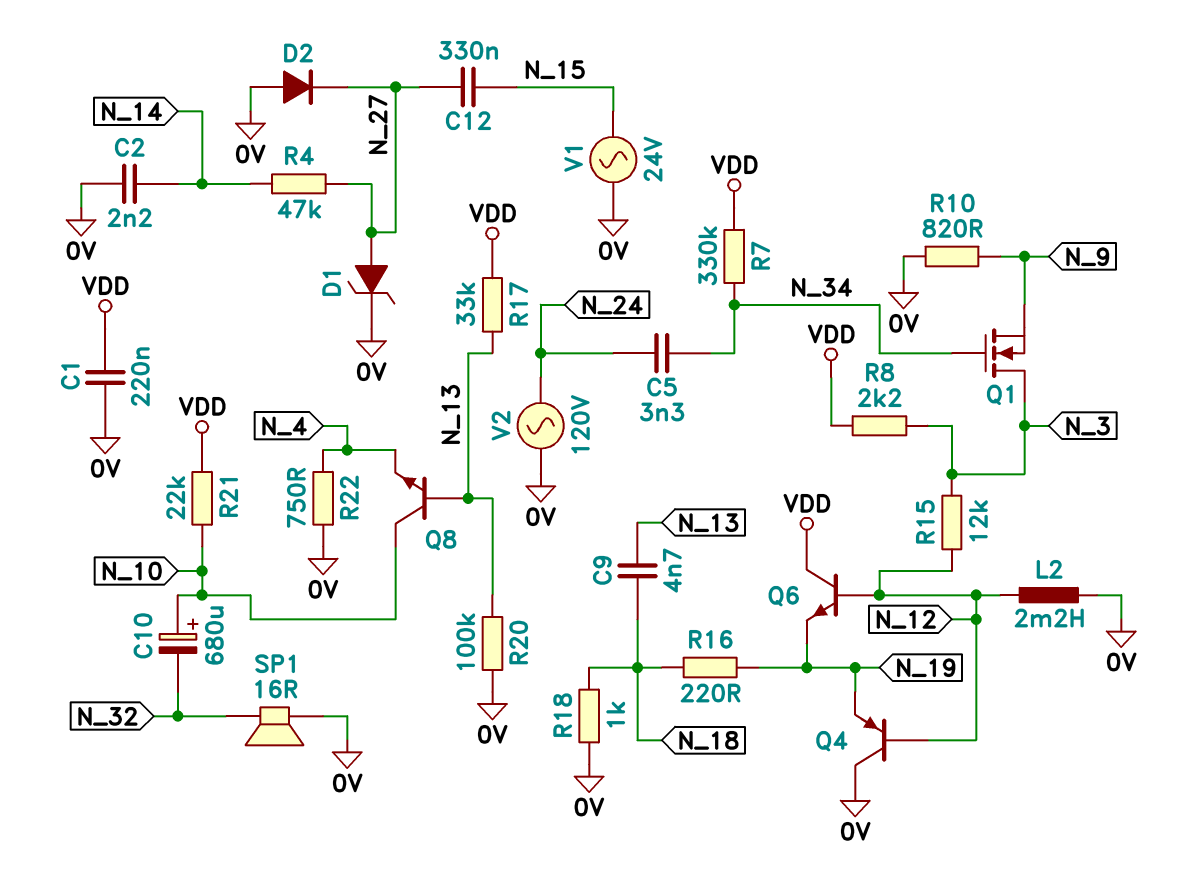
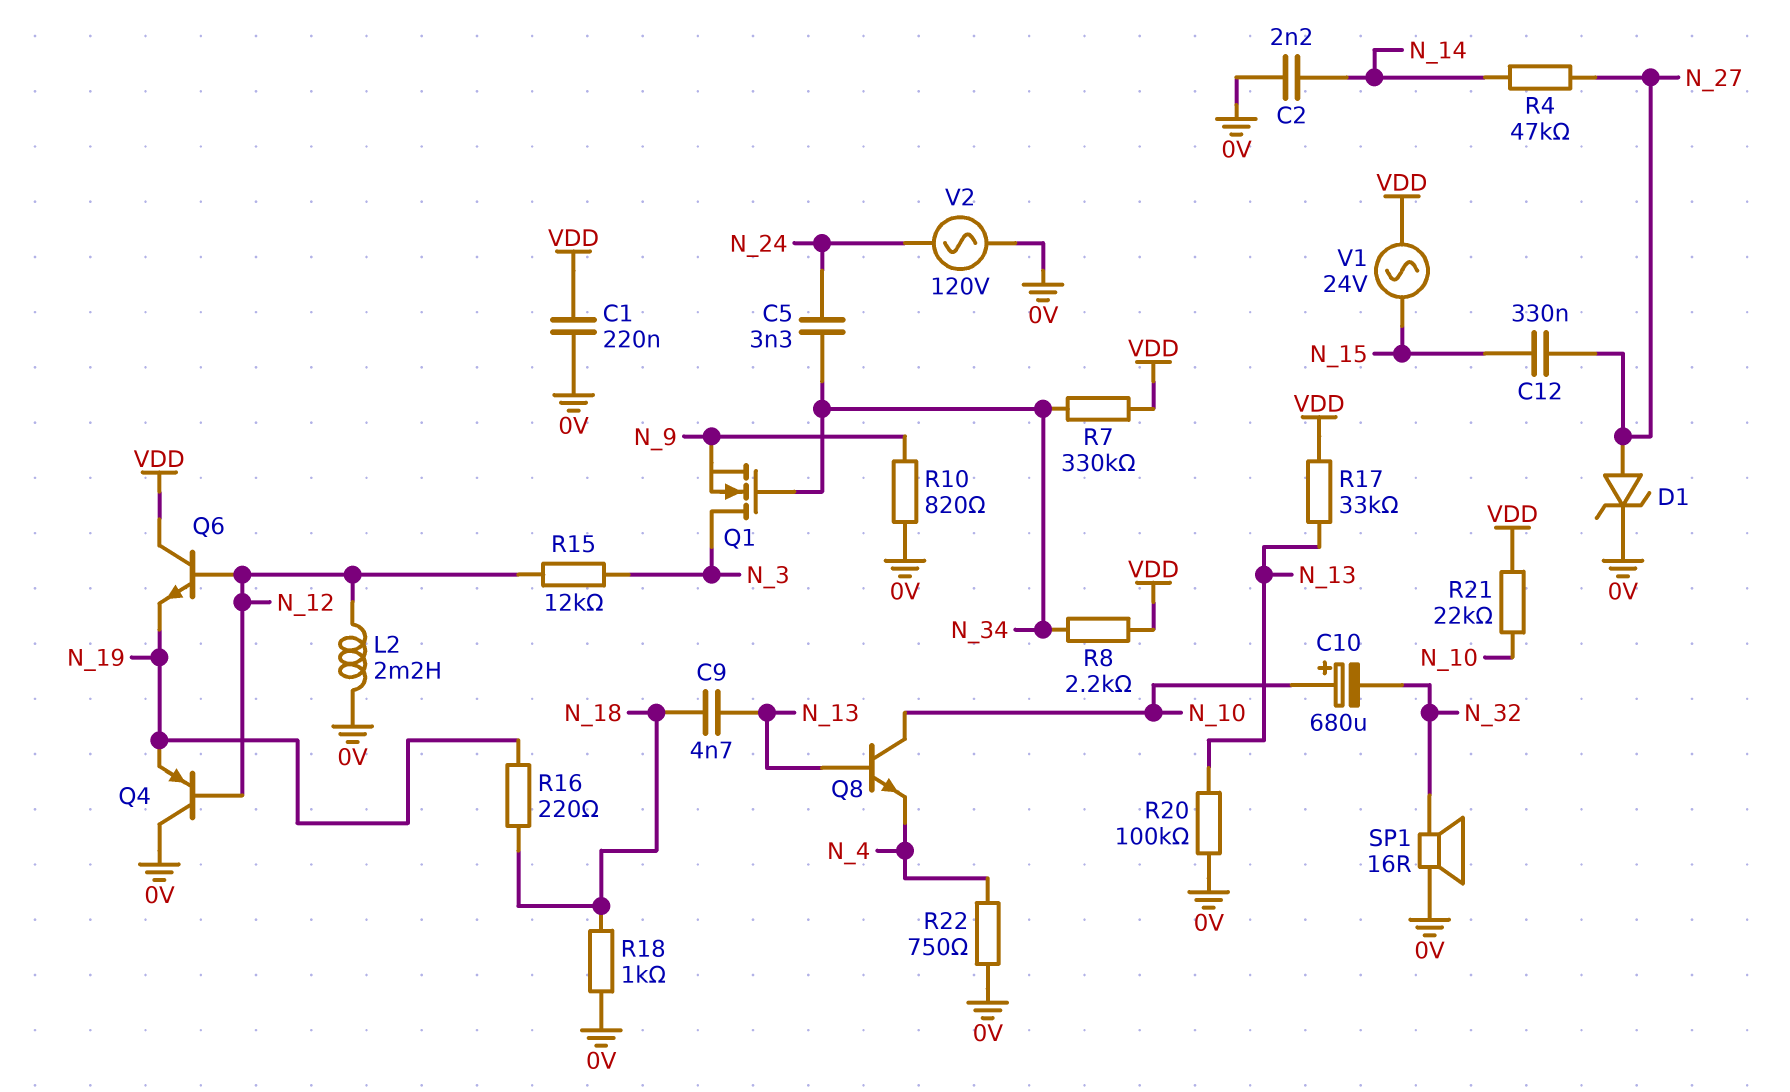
D2: diode (A 0V, K N_27) -> none
R8: 2.2k (N_3, VDD) -> 2.2k (N_34, VDD)
V1: AC 24V (0V, N_15) -> AC 24V (N_15, VDD)

